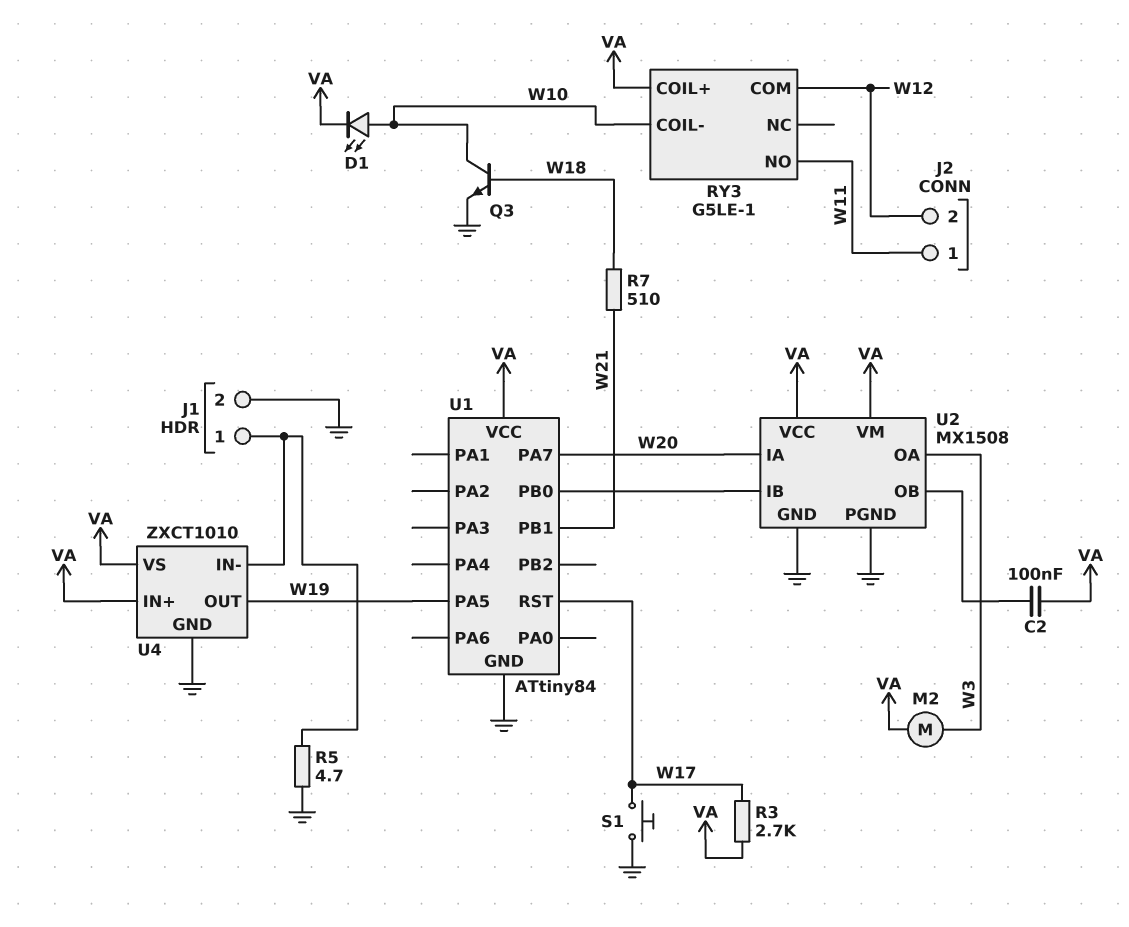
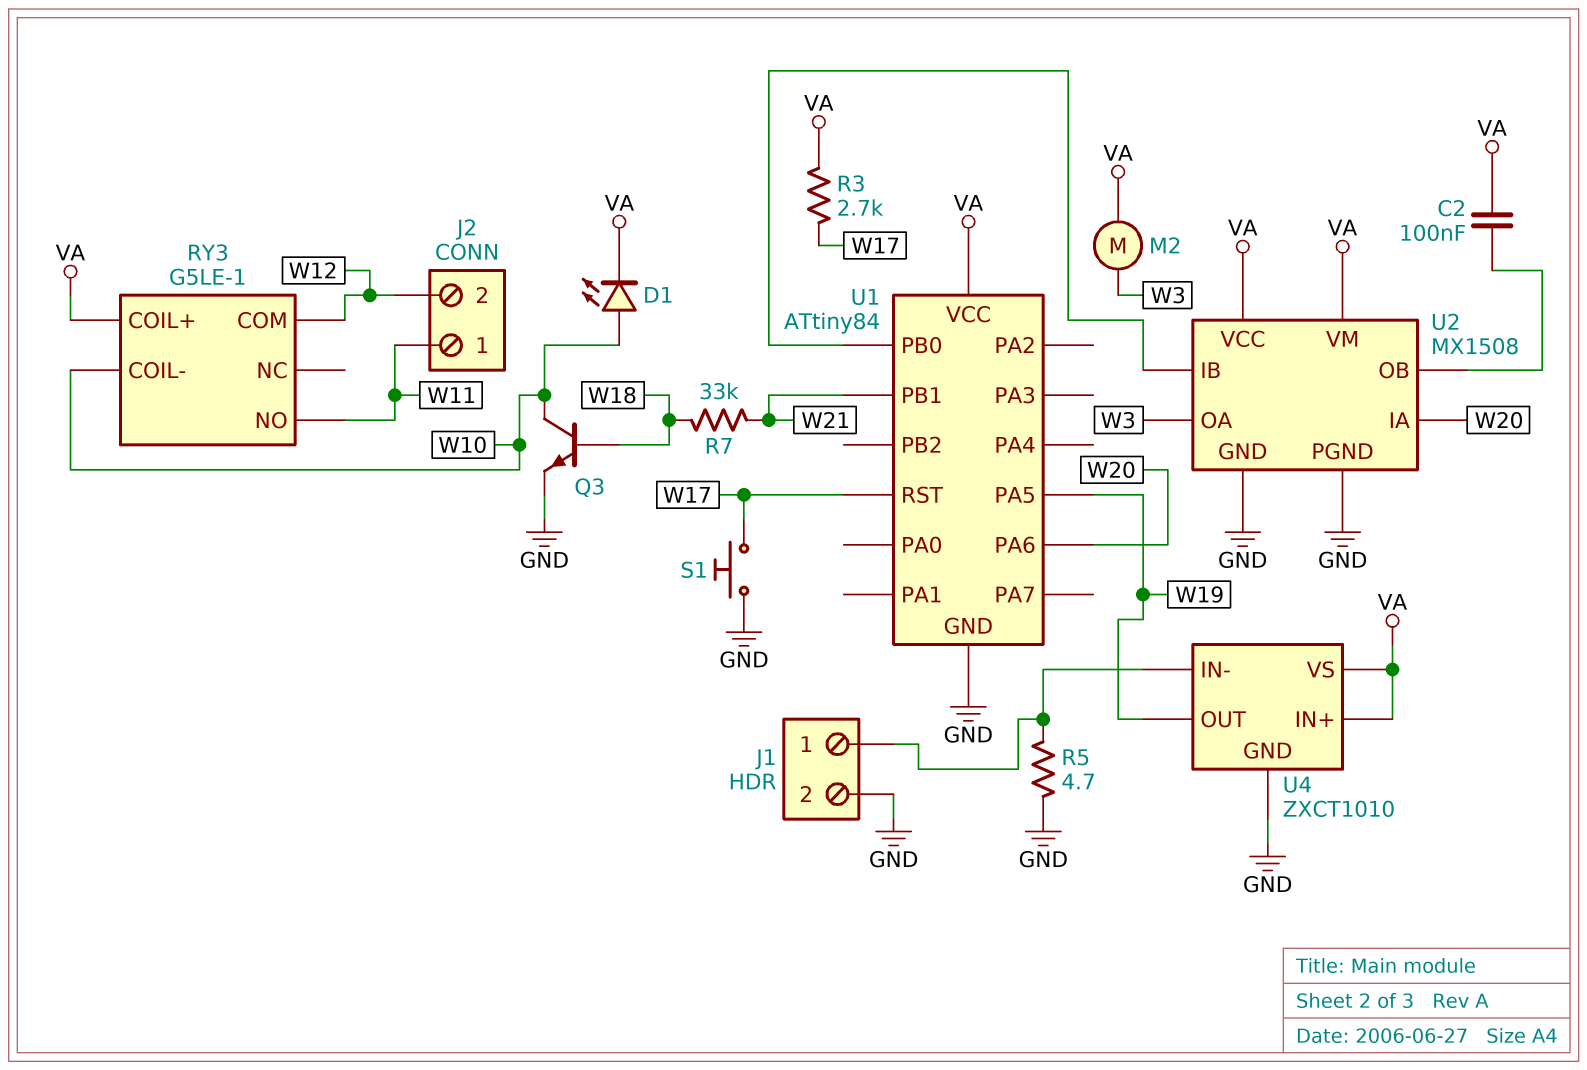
R7: 510 (W18, W21) -> 33k (W18, W21)
U1 pin PA6: none -> W20
U1 pin PA7: W20 -> none

